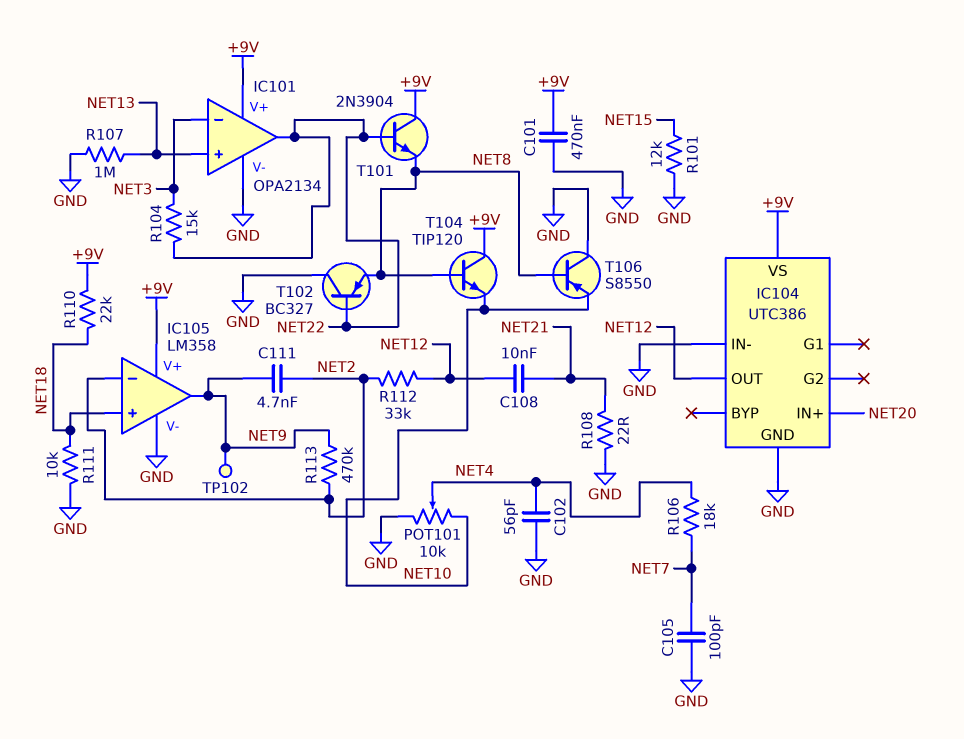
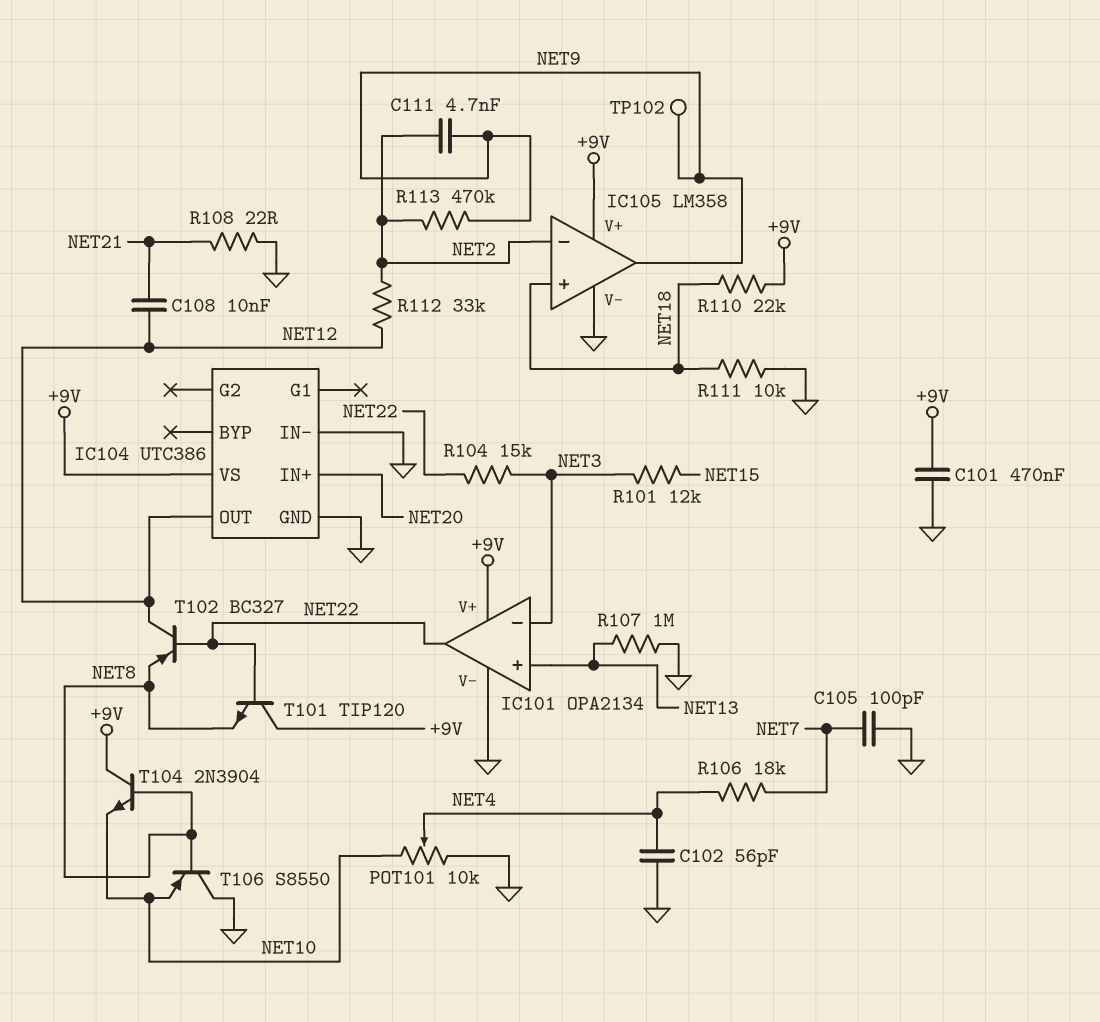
R101: 12k (GND, NET15) -> 12k (NET3, NET15)
T101: NPN 2N3904 (B NET22, C +9V, E NET8) -> NPN TIP120 (B NET22, C +9V, E NET8)
T102: PNP BC327 (B NET22, C GND, E NET8) -> PNP BC327 (B NET22, C NET12, E NET8)
T104: NPN TIP120 (B NET8, C +9V, E NET10) -> NPN 2N3904 (B NET8, C +9V, E NET10)

